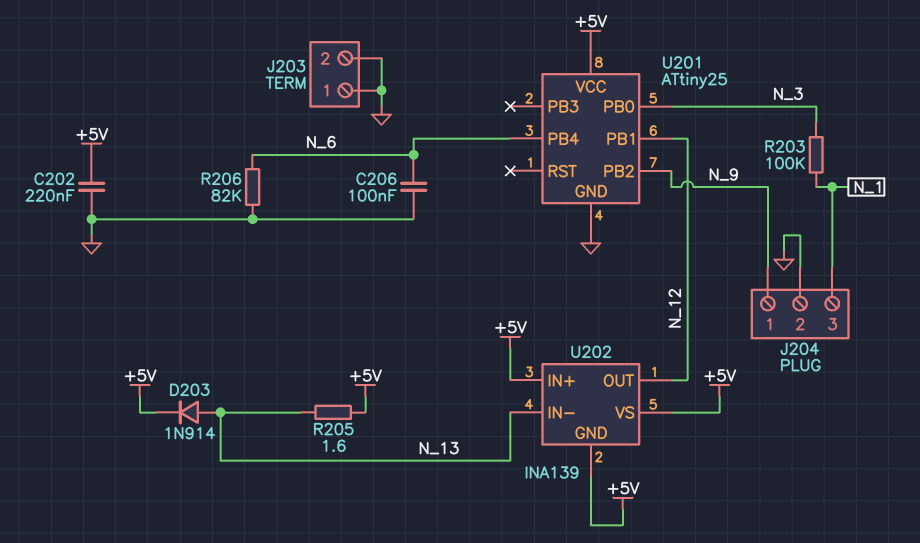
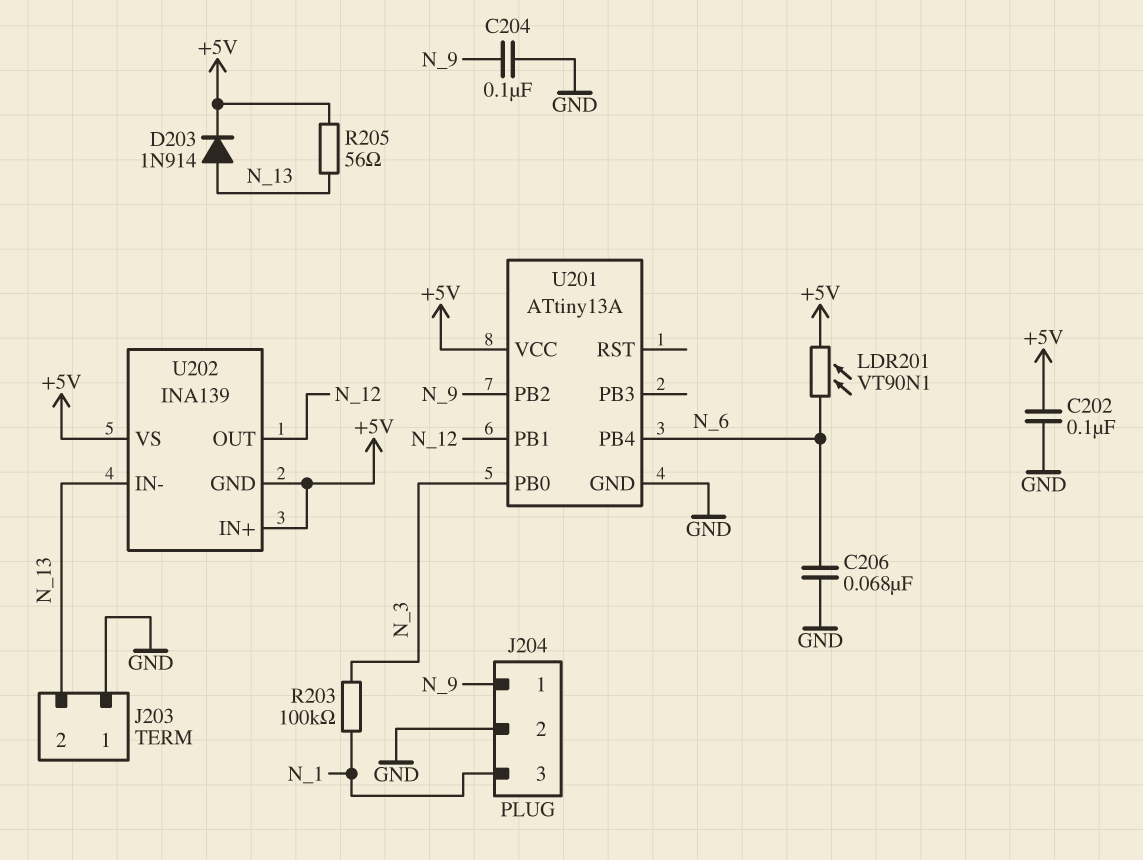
C202: 220nF (+5V, GND) -> 100nF (+5V, GND)
C204: none -> 100nF (GND, N_9)
C206: 100nF (GND, N_6) -> 68nF (GND, N_6)
J203 pin 2: GND -> N_13
LDR201: none -> VT90N1 (+5V, N_6)
R205: 1.6 (+5V, N_13) -> 56 (+5V, N_13)
R206: 82k (GND, N_6) -> none
U201: ATtiny25 -> ATtiny13A

